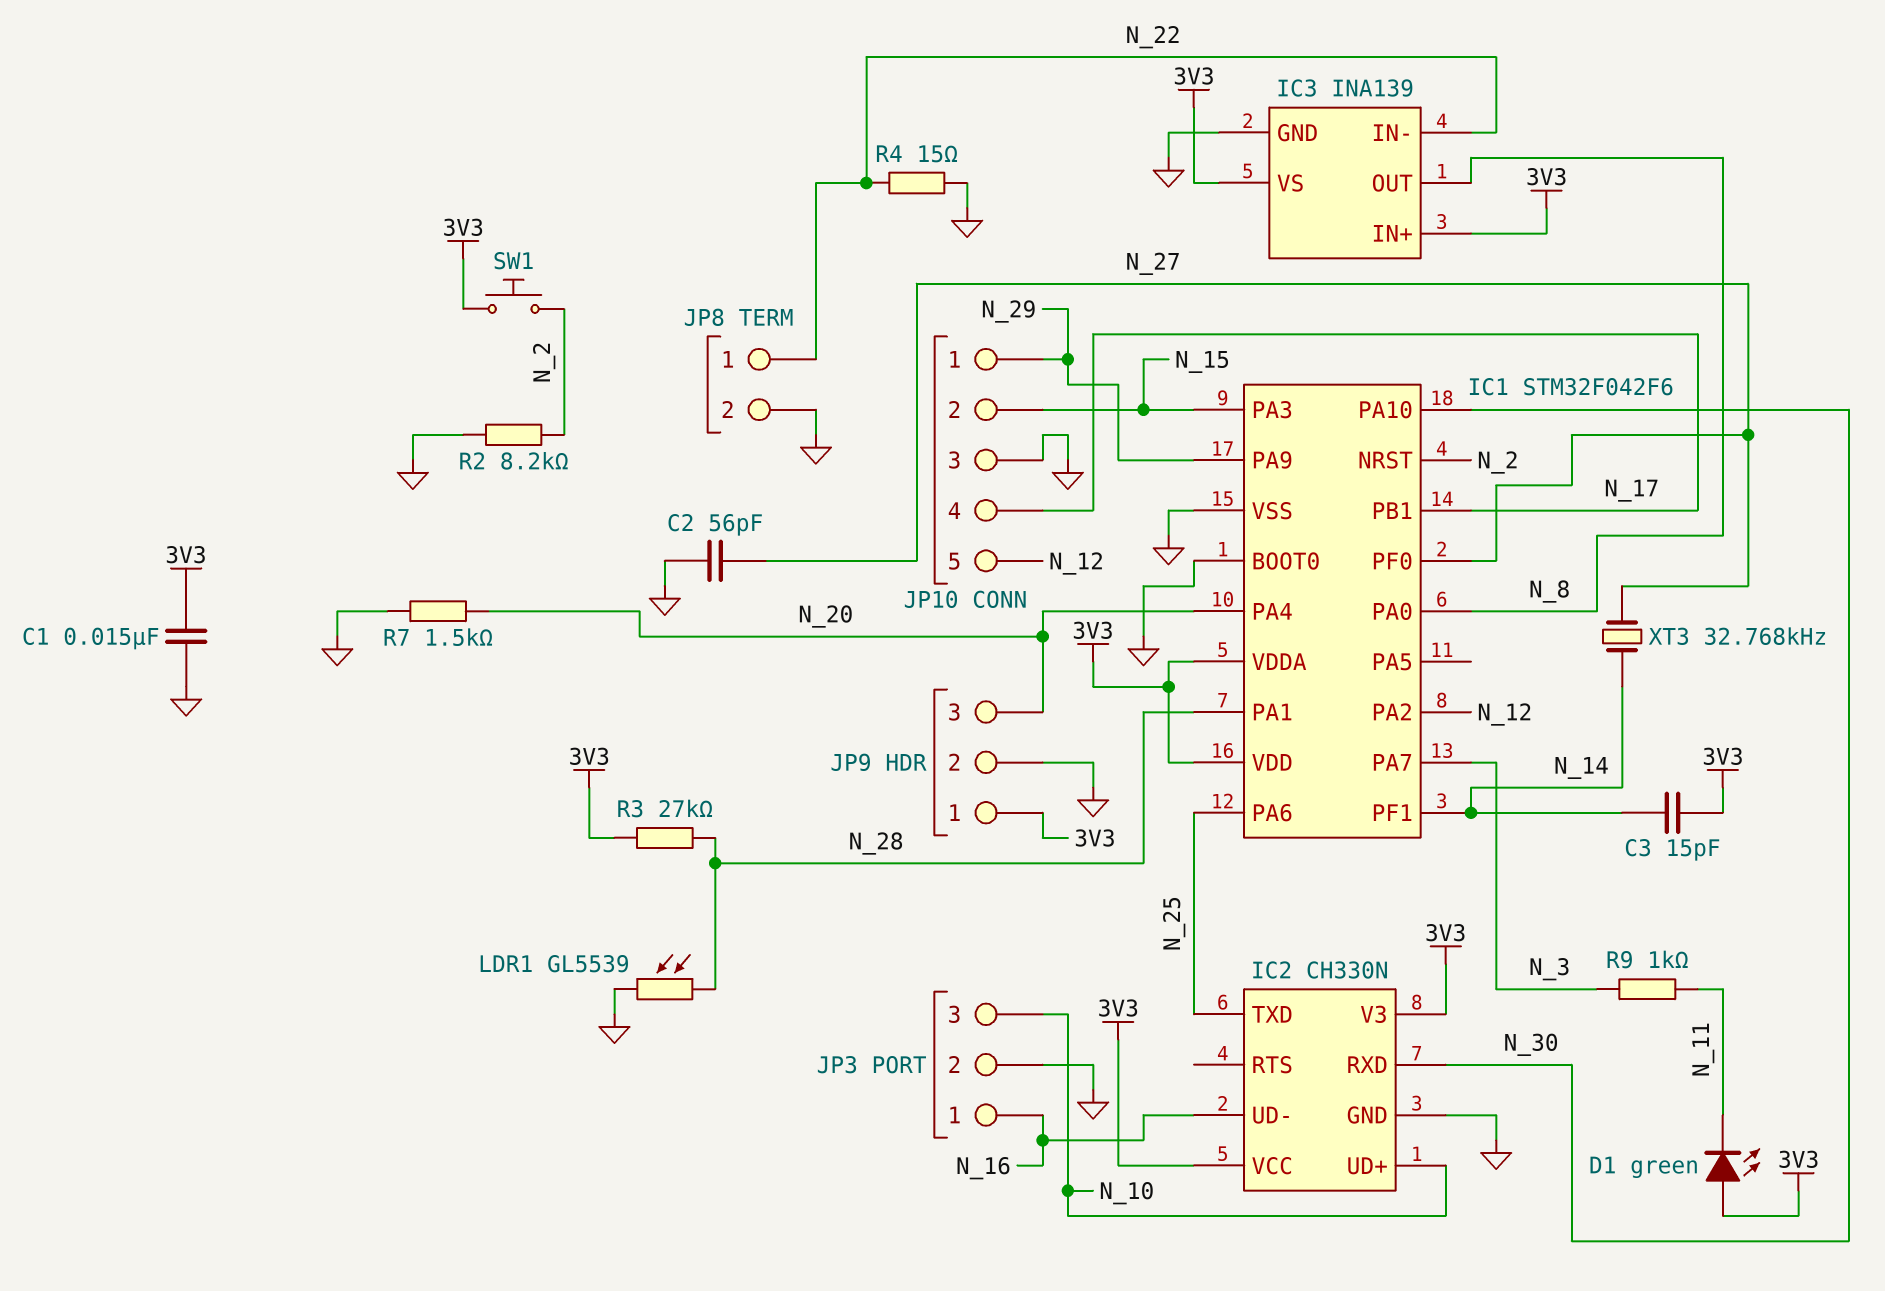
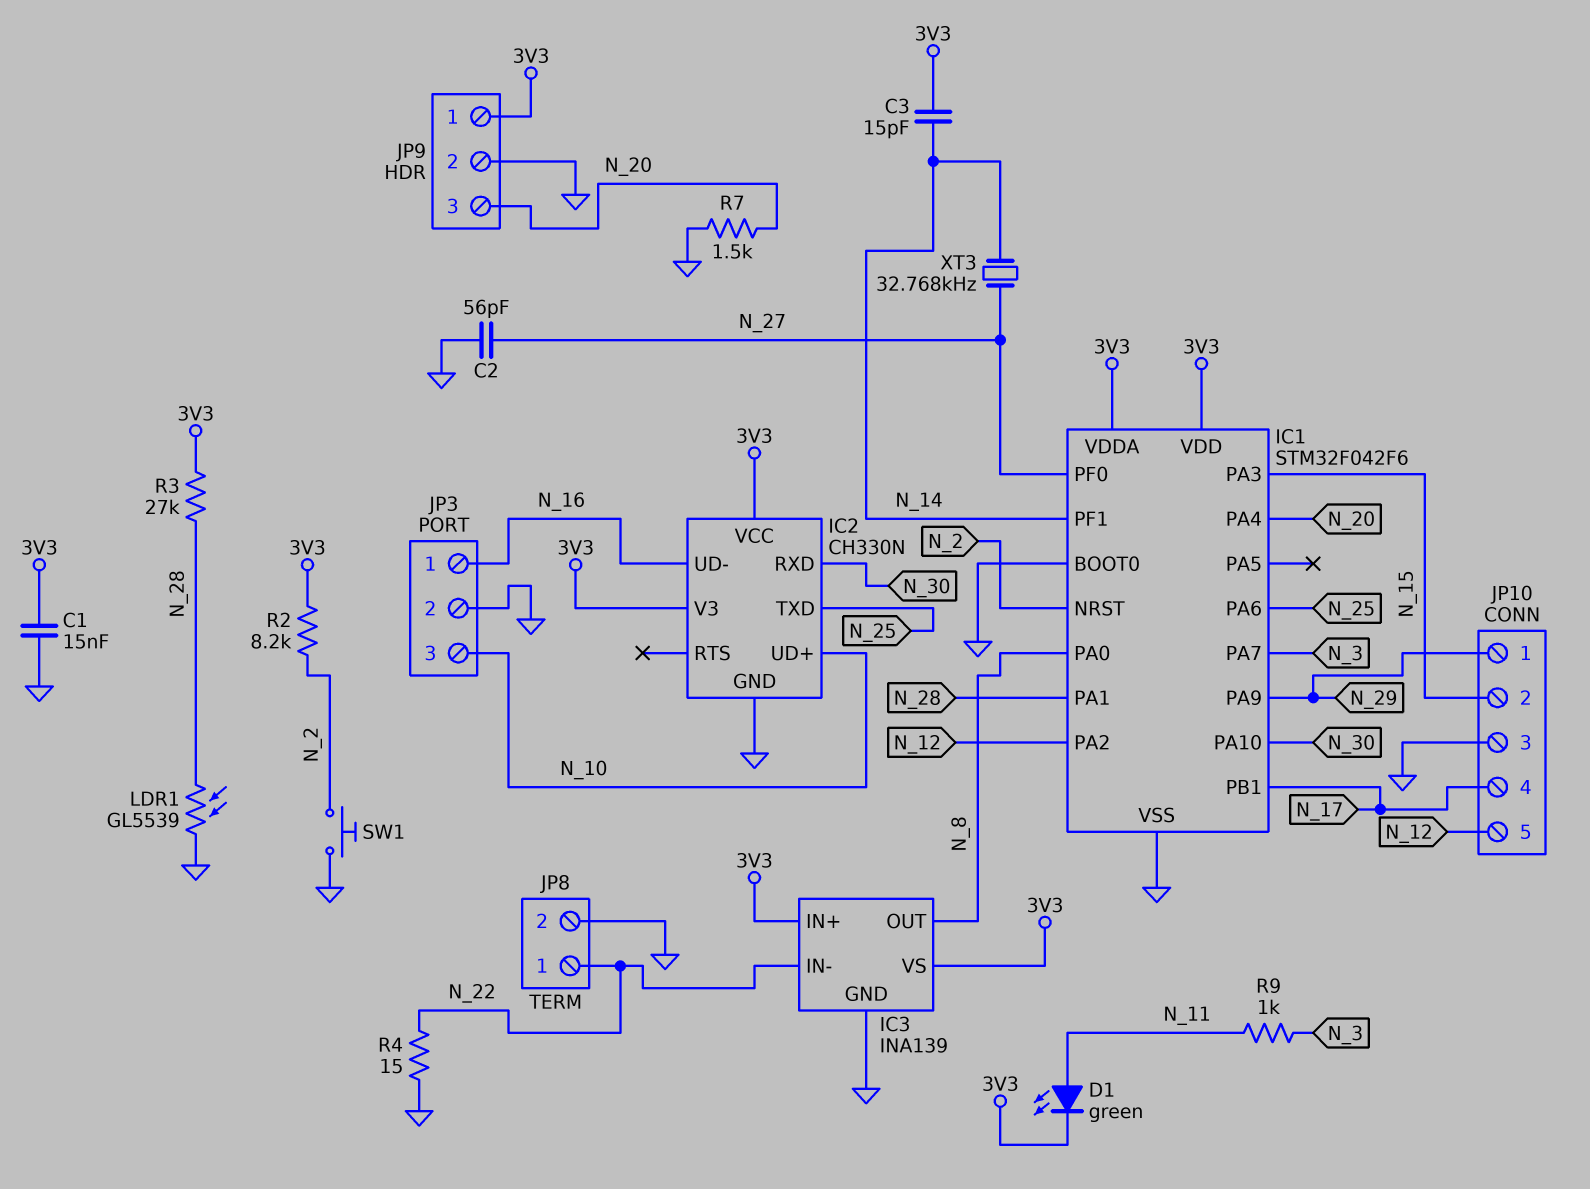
D1: LED green (A 3V3, K N_11) -> LED green (A N_11, K 3V3)
R2: 8.2k (GND, N_2) -> 8.2k (3V3, N_2)
SW1: button (3V3, N_2) -> button (GND, N_2)

